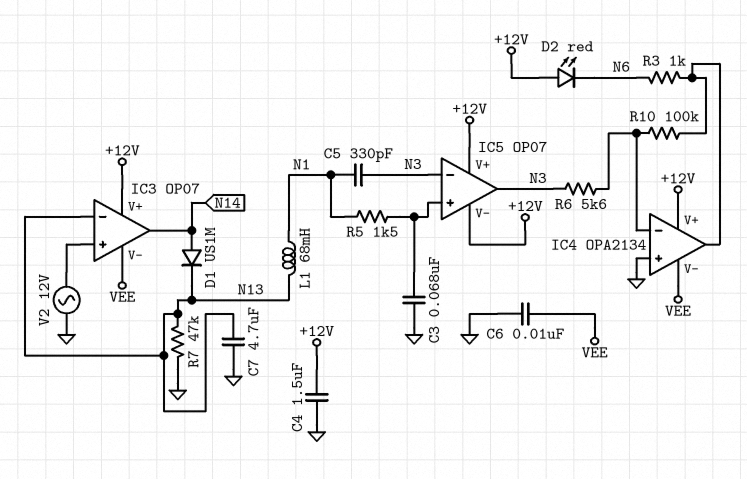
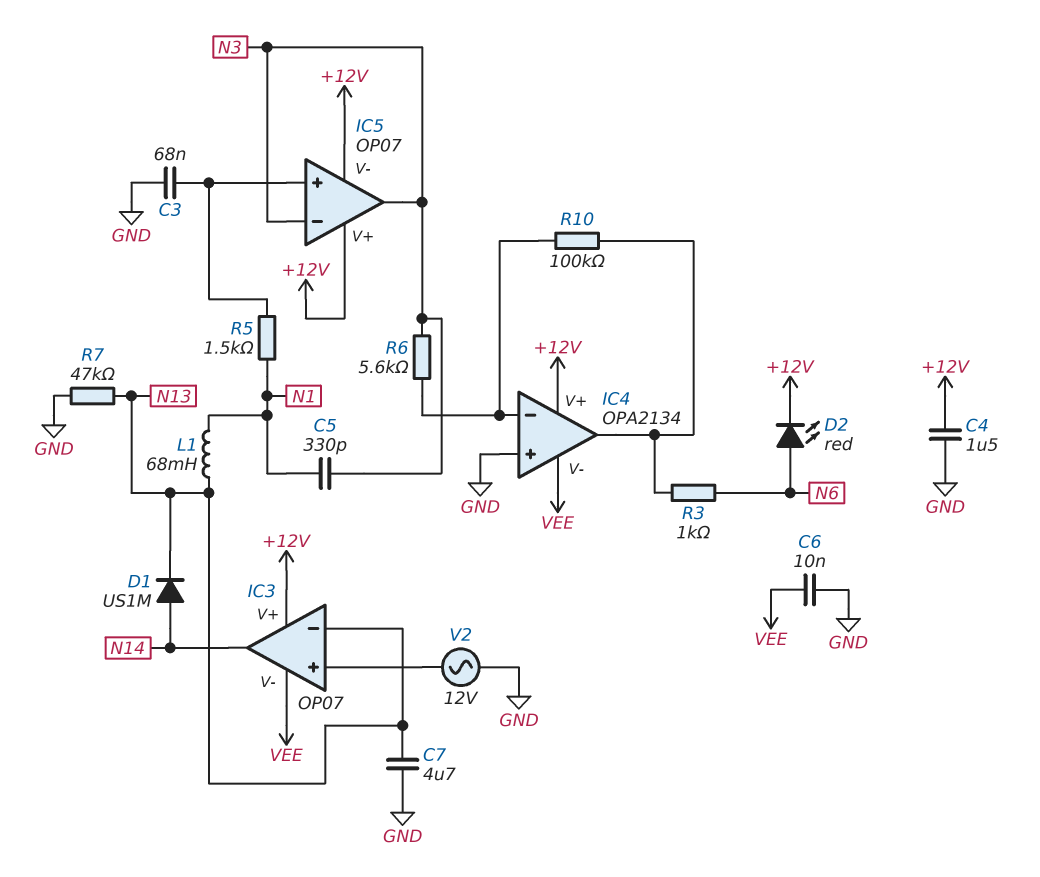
D2: LED red (A +12V, K N6) -> LED red (A N6, K +12V)

